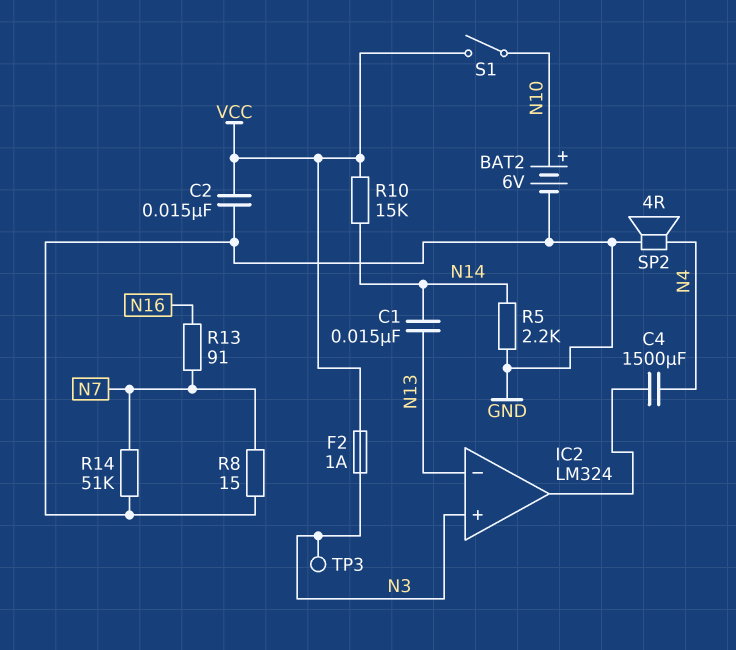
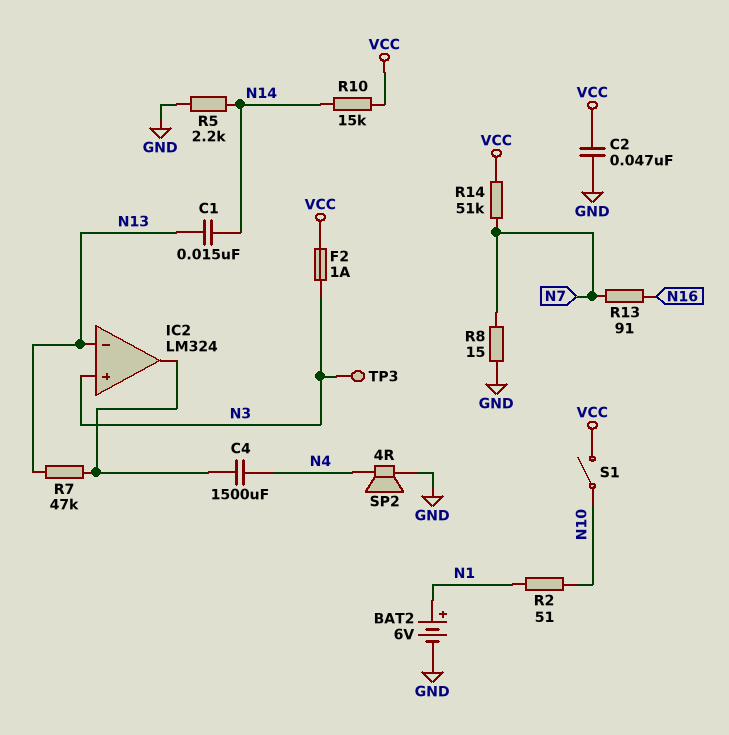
BAT2: 6V (plus N10, minus GND) -> 6V (plus N1, minus GND)
C2: 15nF (GND, VCC) -> 47nF (GND, VCC)
R2: none -> 51 (N1, N10)
R7: none -> 47k (IC2/out, N13)
R14: 51k (GND, N7) -> 51k (N7, VCC)

